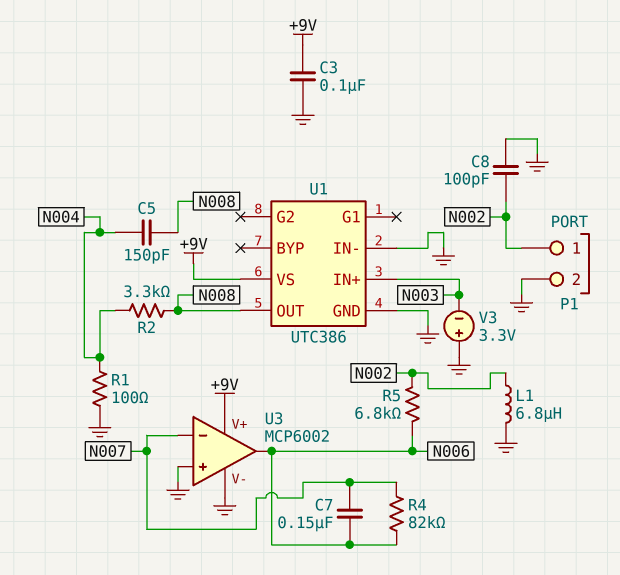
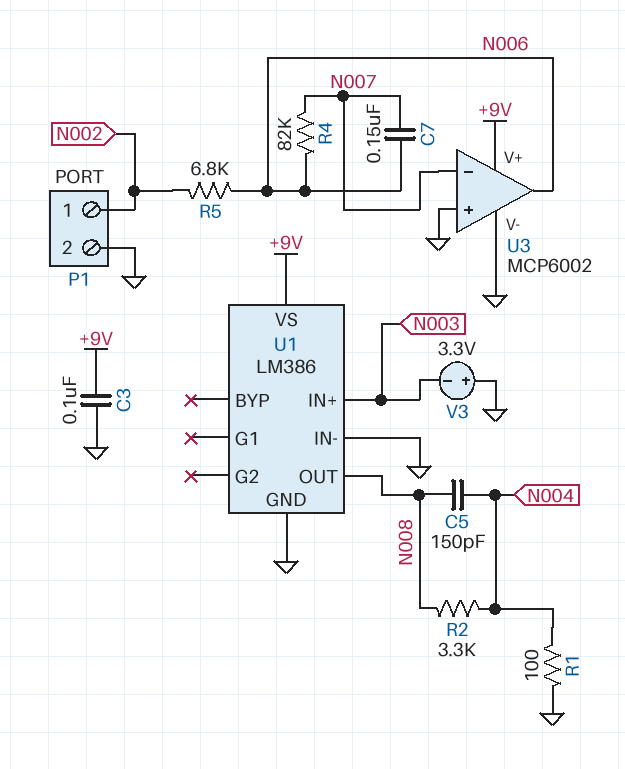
C8: 100pF (GND, N002) -> none
L1: 6.8uH (GND, N002) -> none
U1: UTC386 -> LM386

